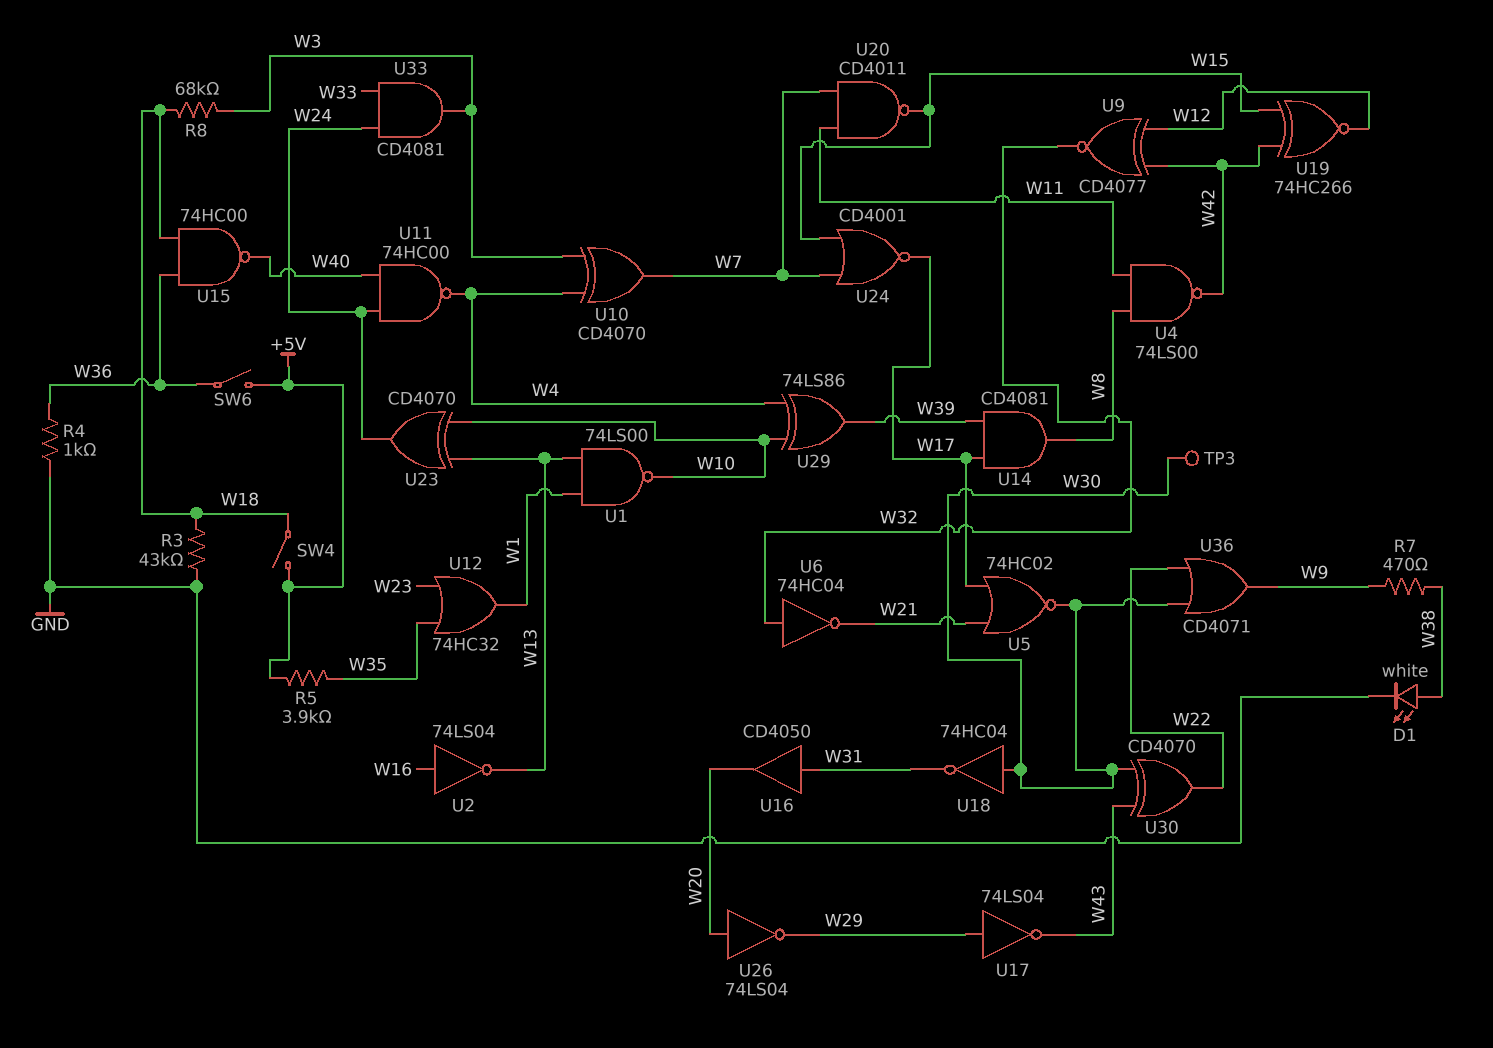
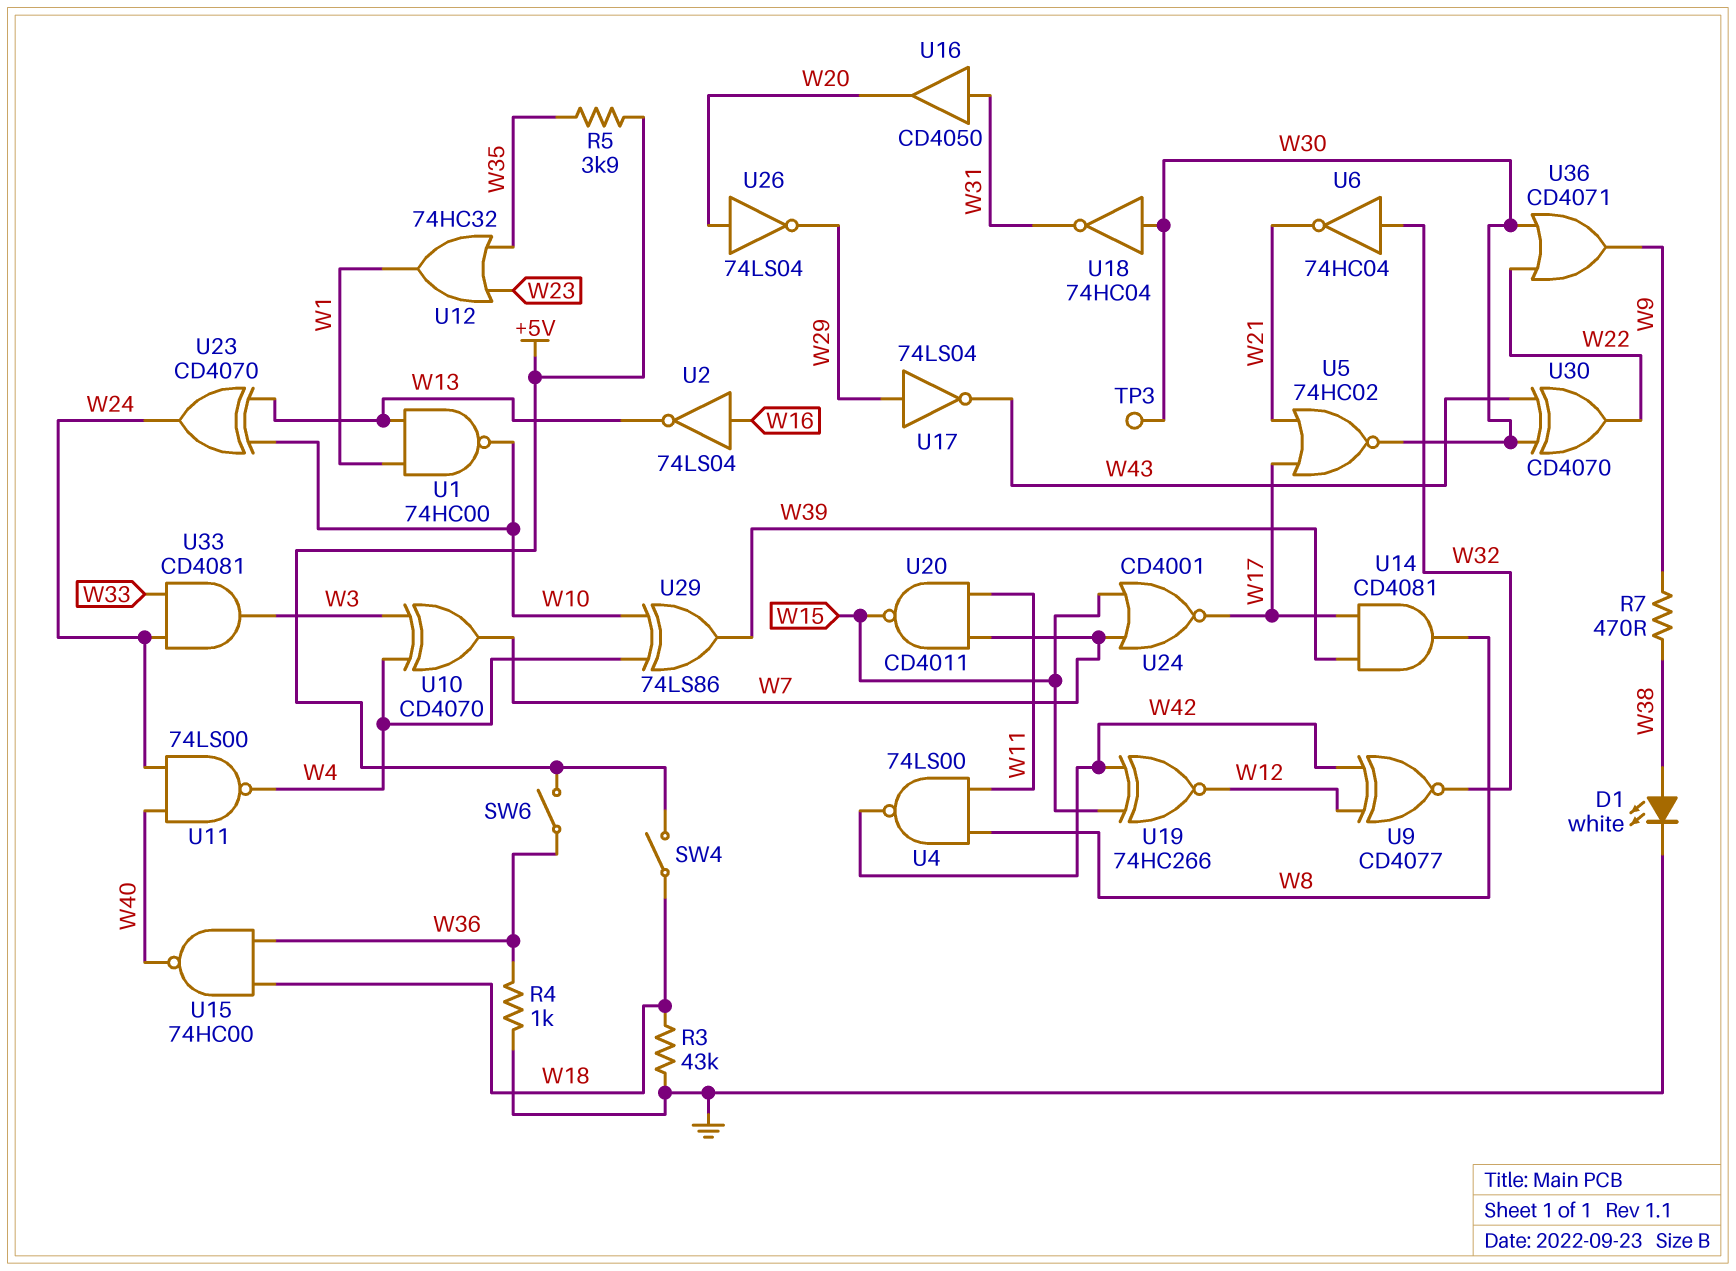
R8: 68k (W3, W18) -> none
U1: NAND 74LS00 (in W1, in W13, out W10) -> NAND 74HC00 (in W1, in W13, out W10)
U11: NAND 74HC00 (in W24, in W40, out W4) -> NAND 74LS00 (in W24, in W40, out W4)

